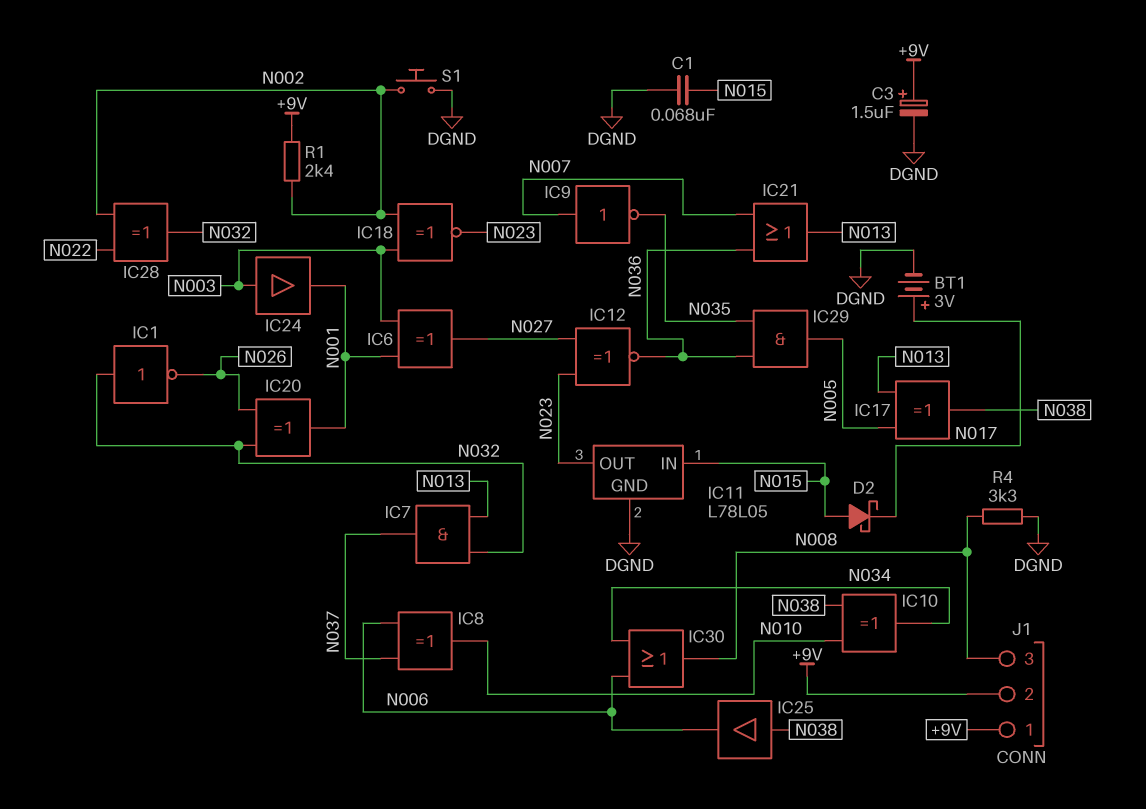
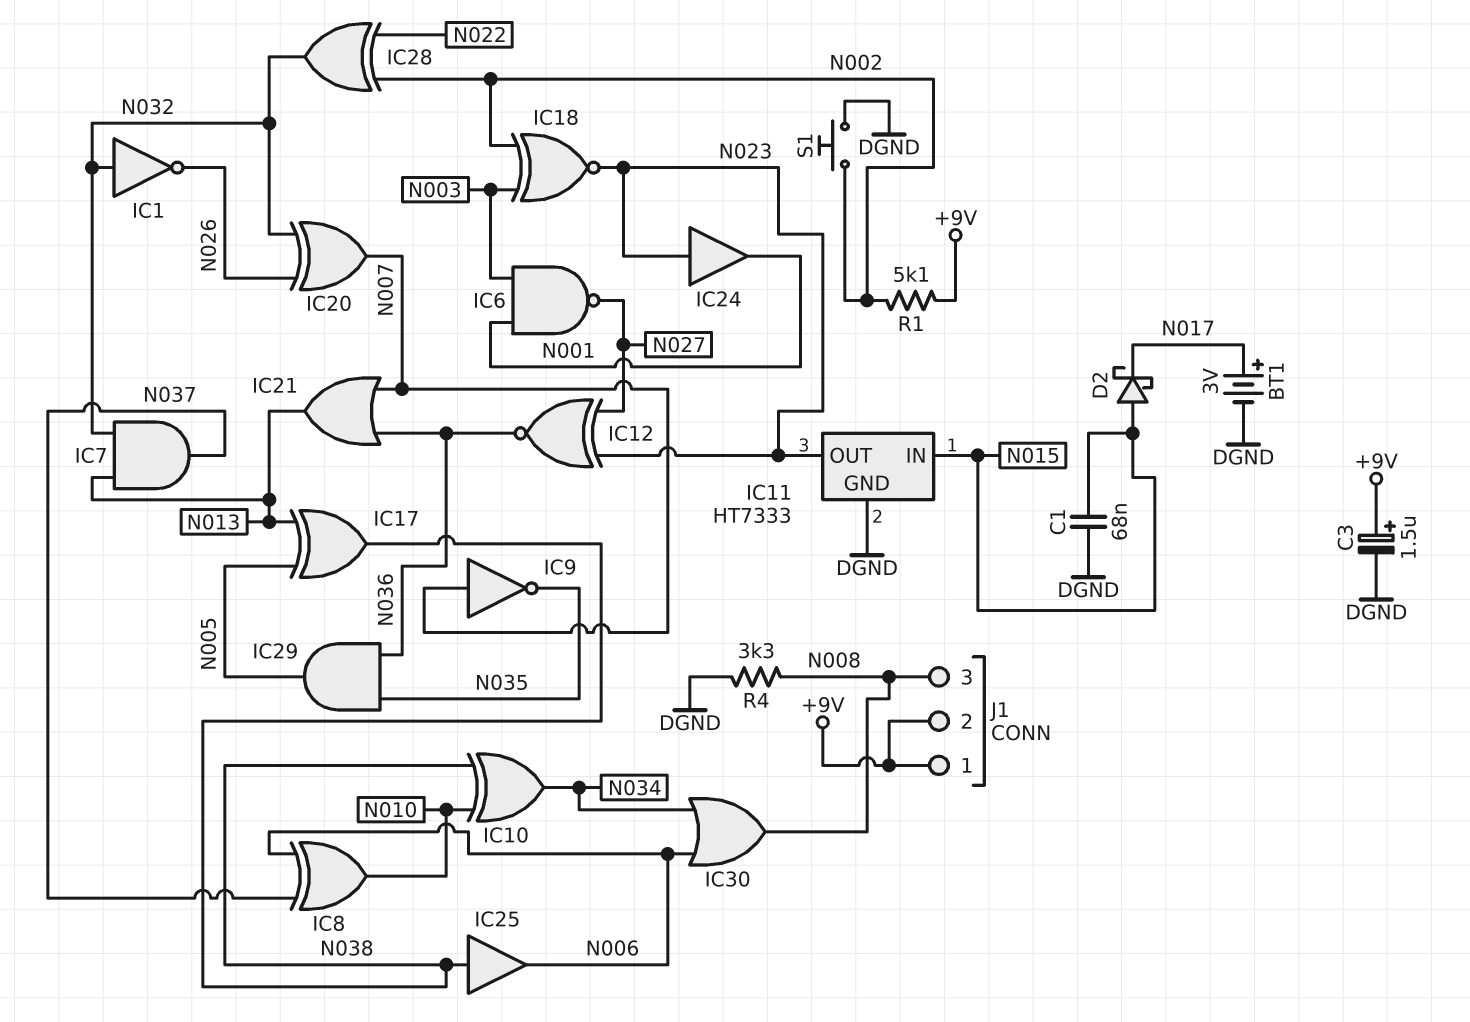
IC6: XOR (in N001, in N003, out N027) -> NAND (in N001, in N003, out N027)
IC11: L78L05 -> HT7333
IC20: XOR (in N026, in N032, out N001) -> XOR (in N026, in N032, out N007)
IC24: buffer (in N003, out N001) -> buffer (in N023, out N001)
R1: 2.4k (+9V, N002) -> 5.1k (+9V, N002)

